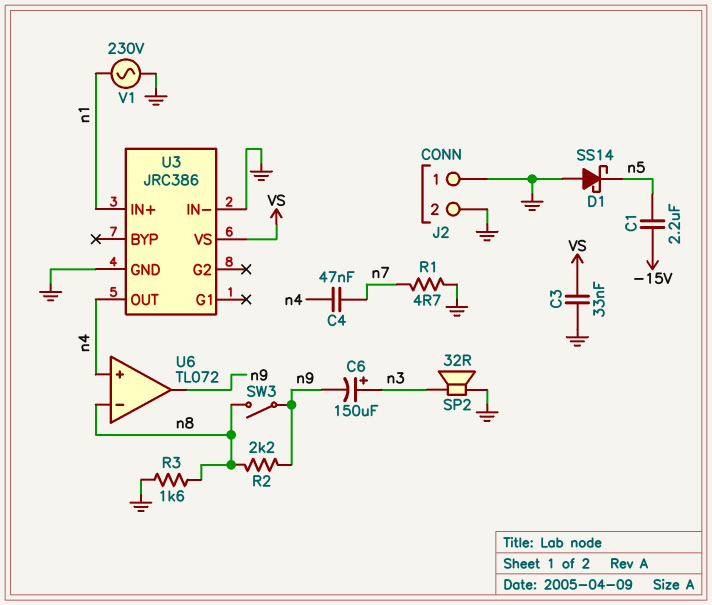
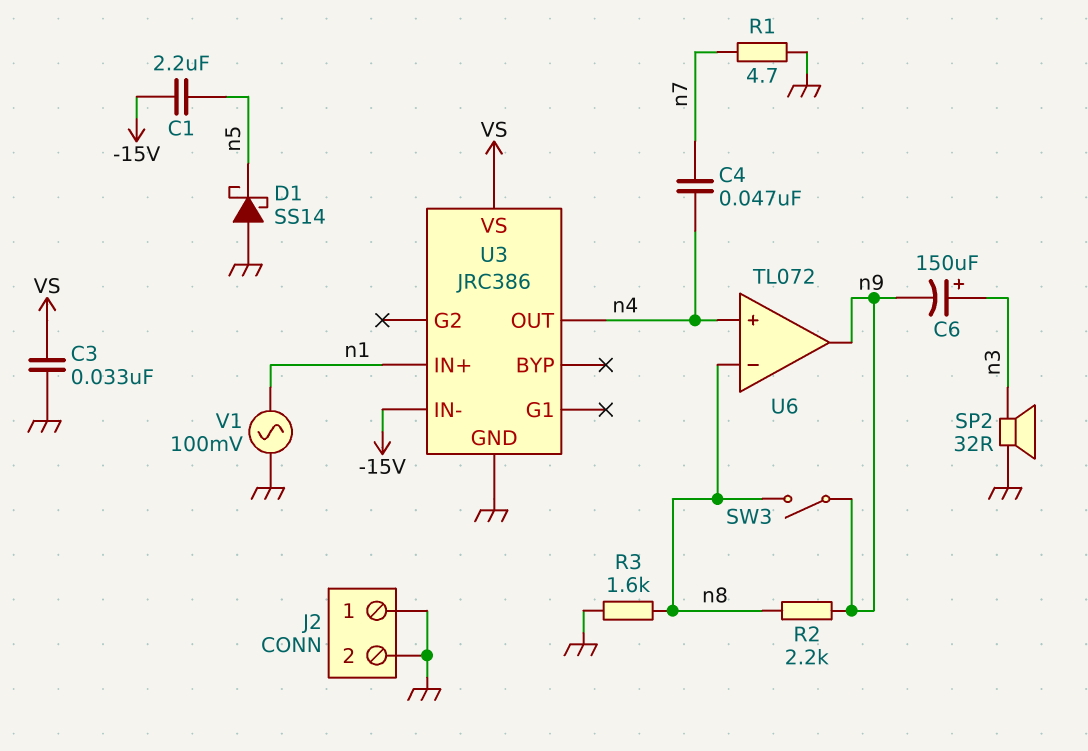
U3 pin IN-: GND -> -15V
V1: AC 230V (GND, n1) -> AC 100mV (GND, n1)

